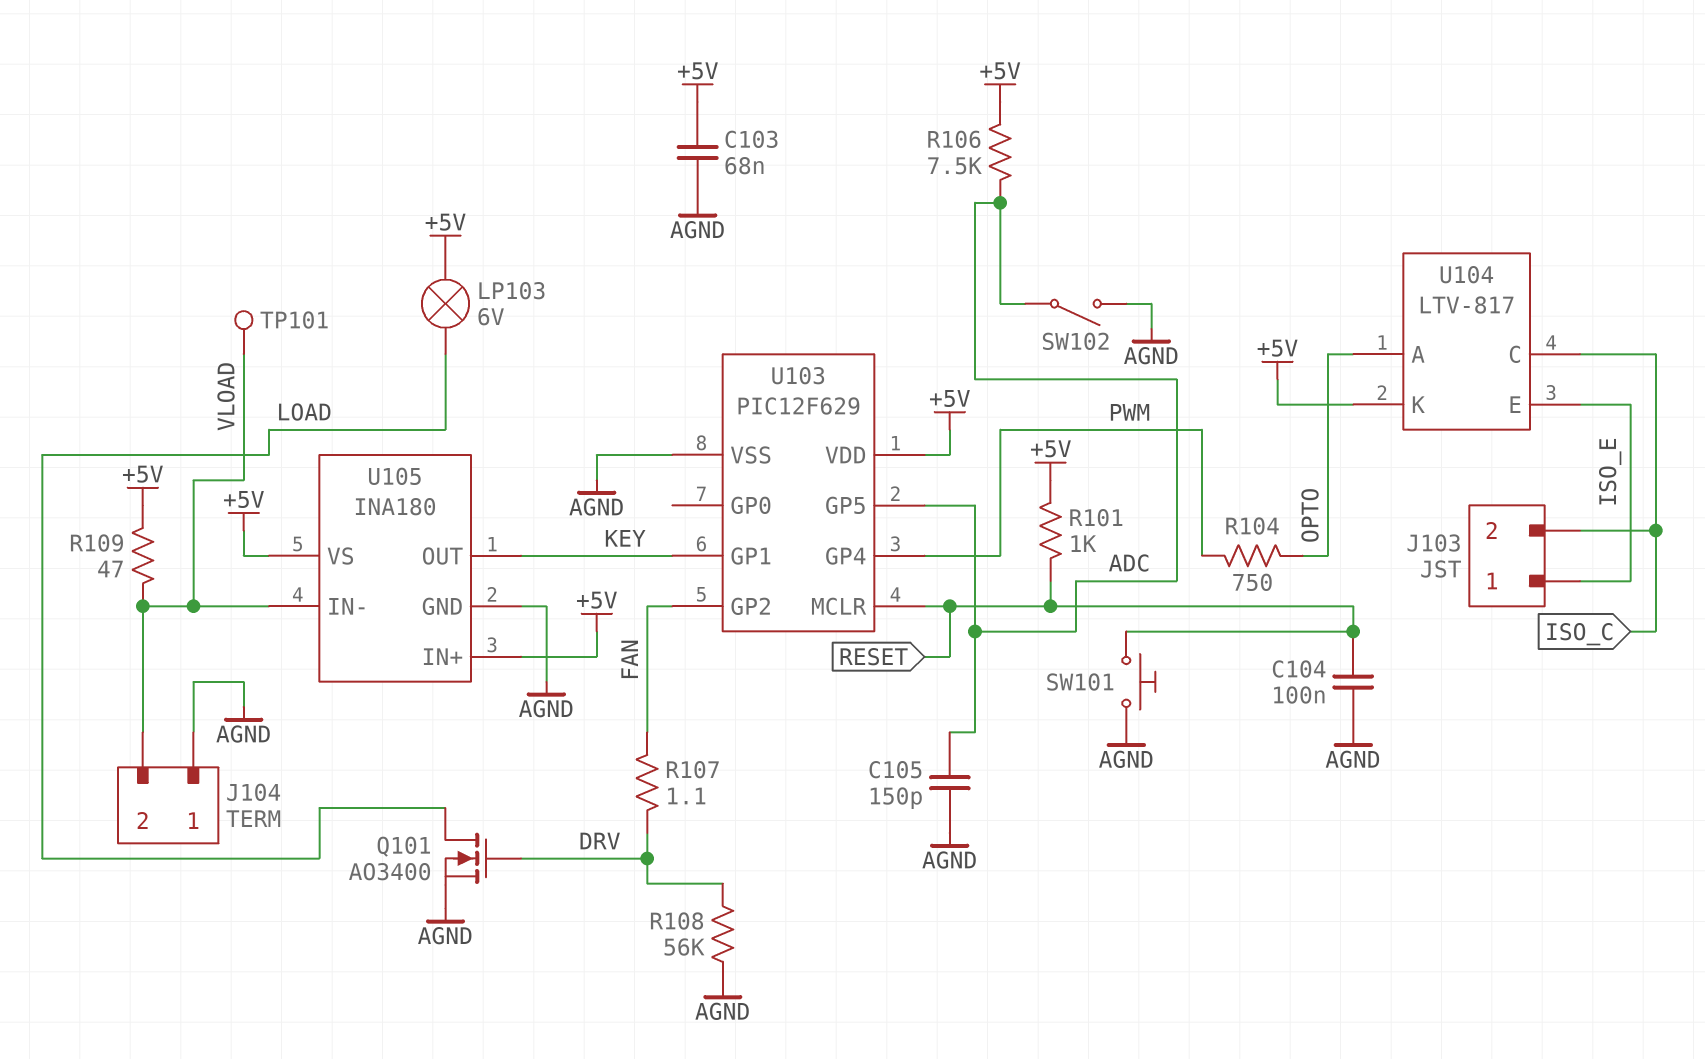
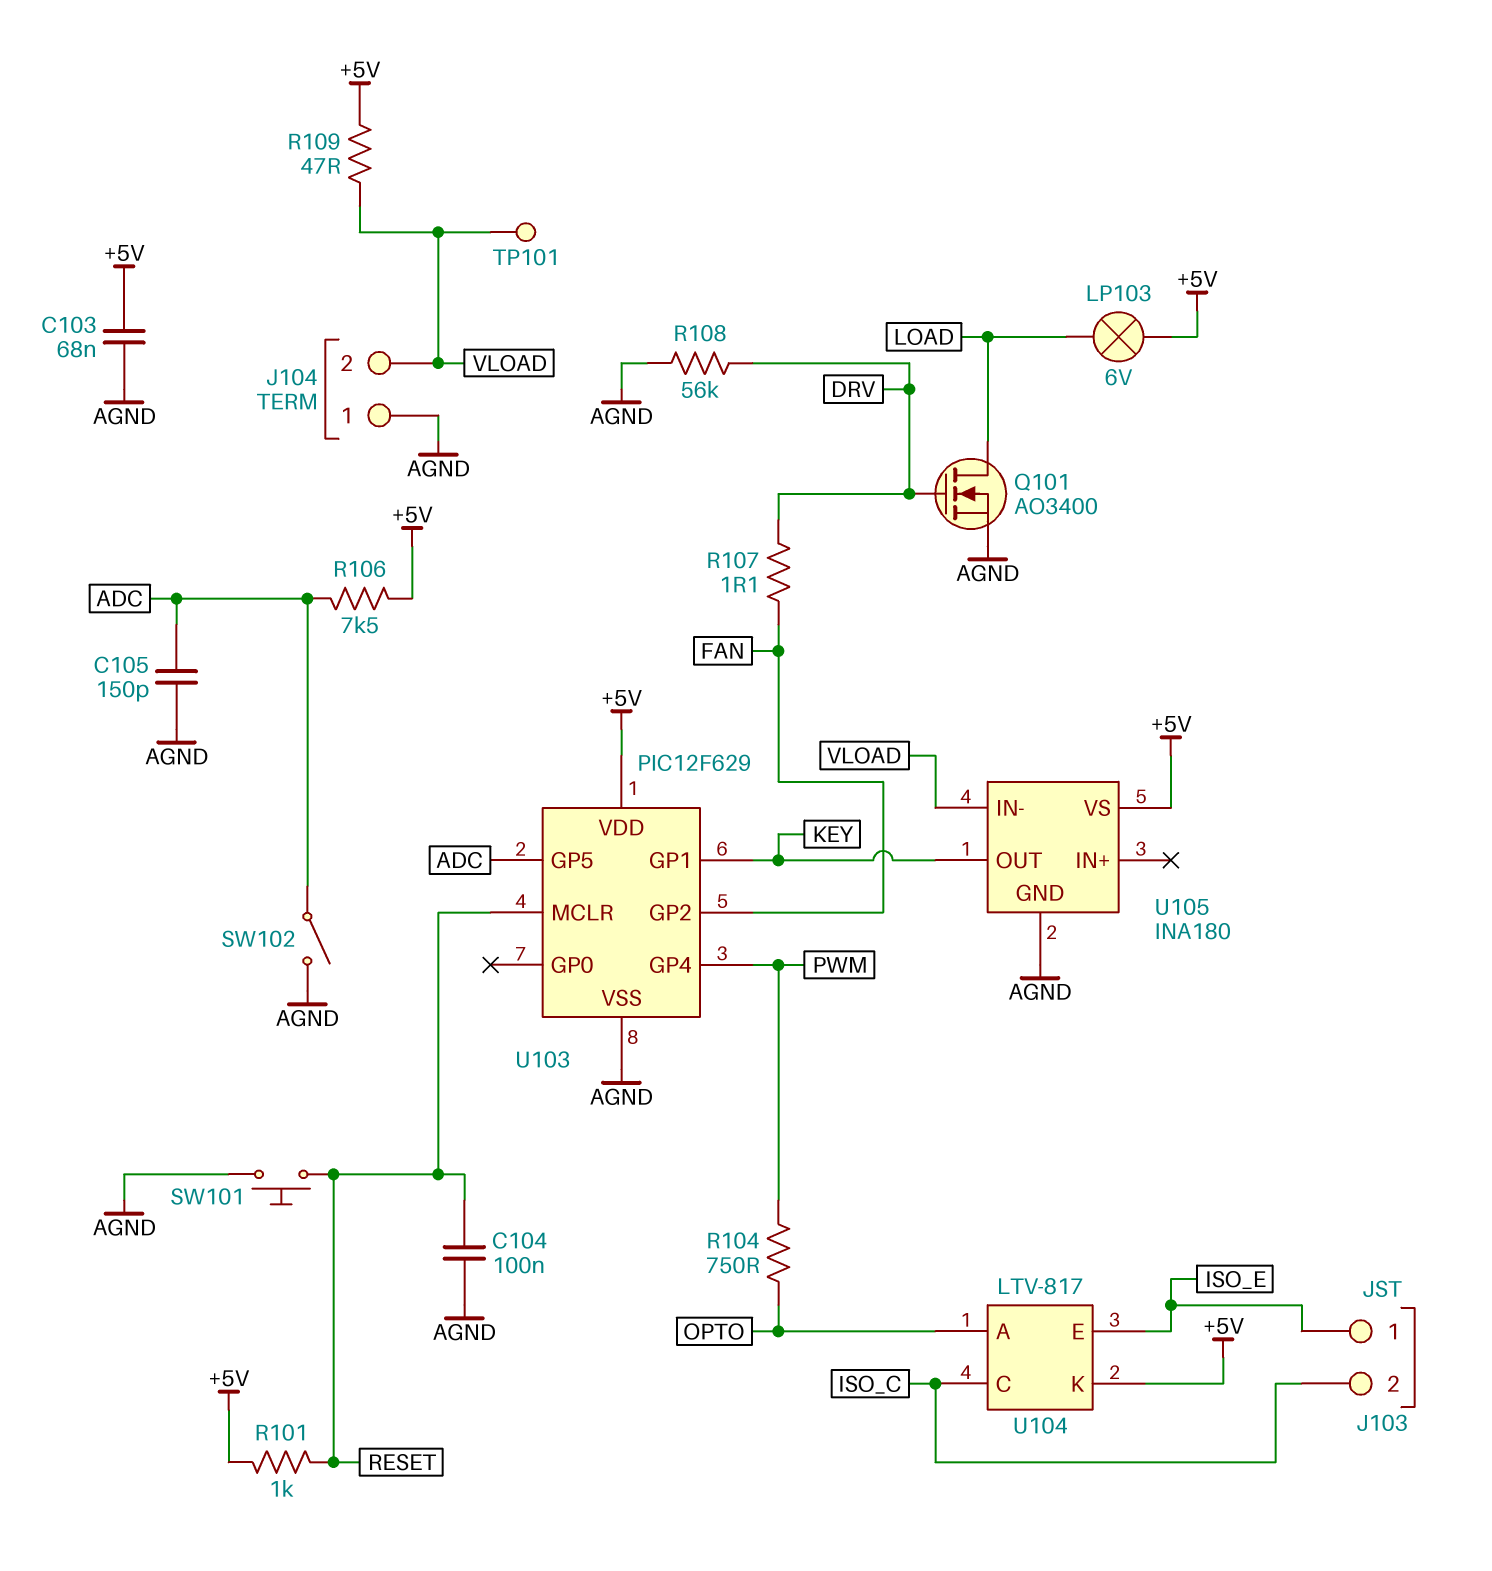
U105 pin IN+: +5V -> none

